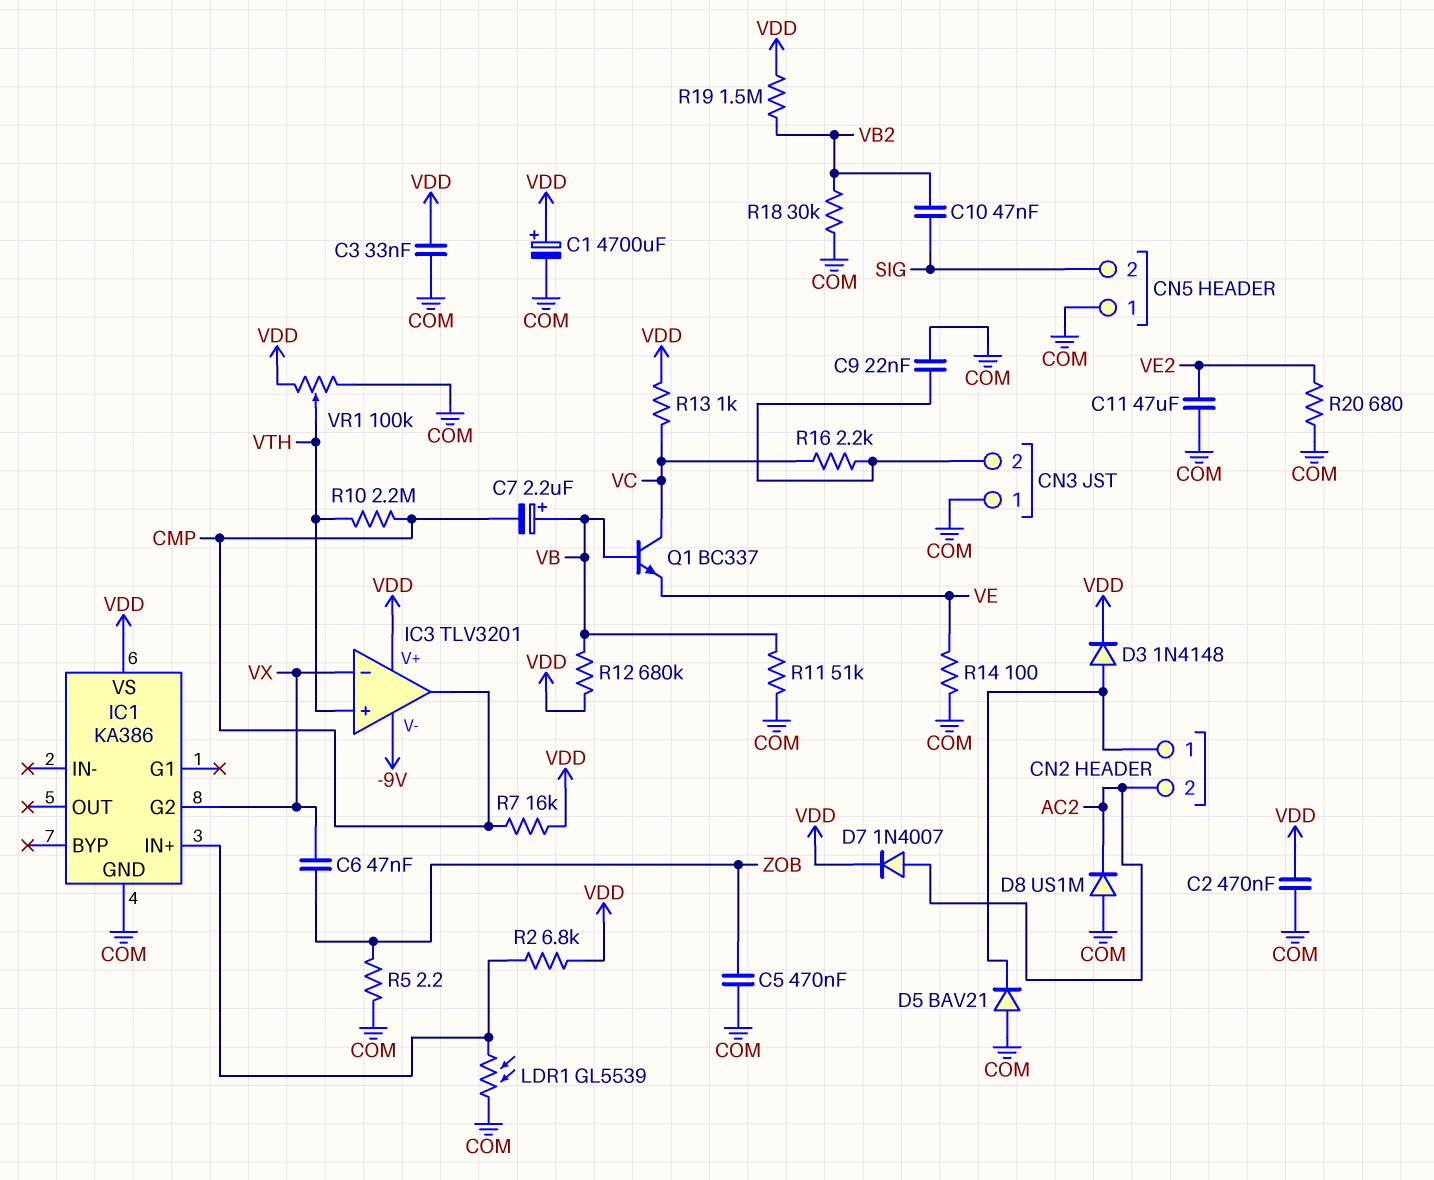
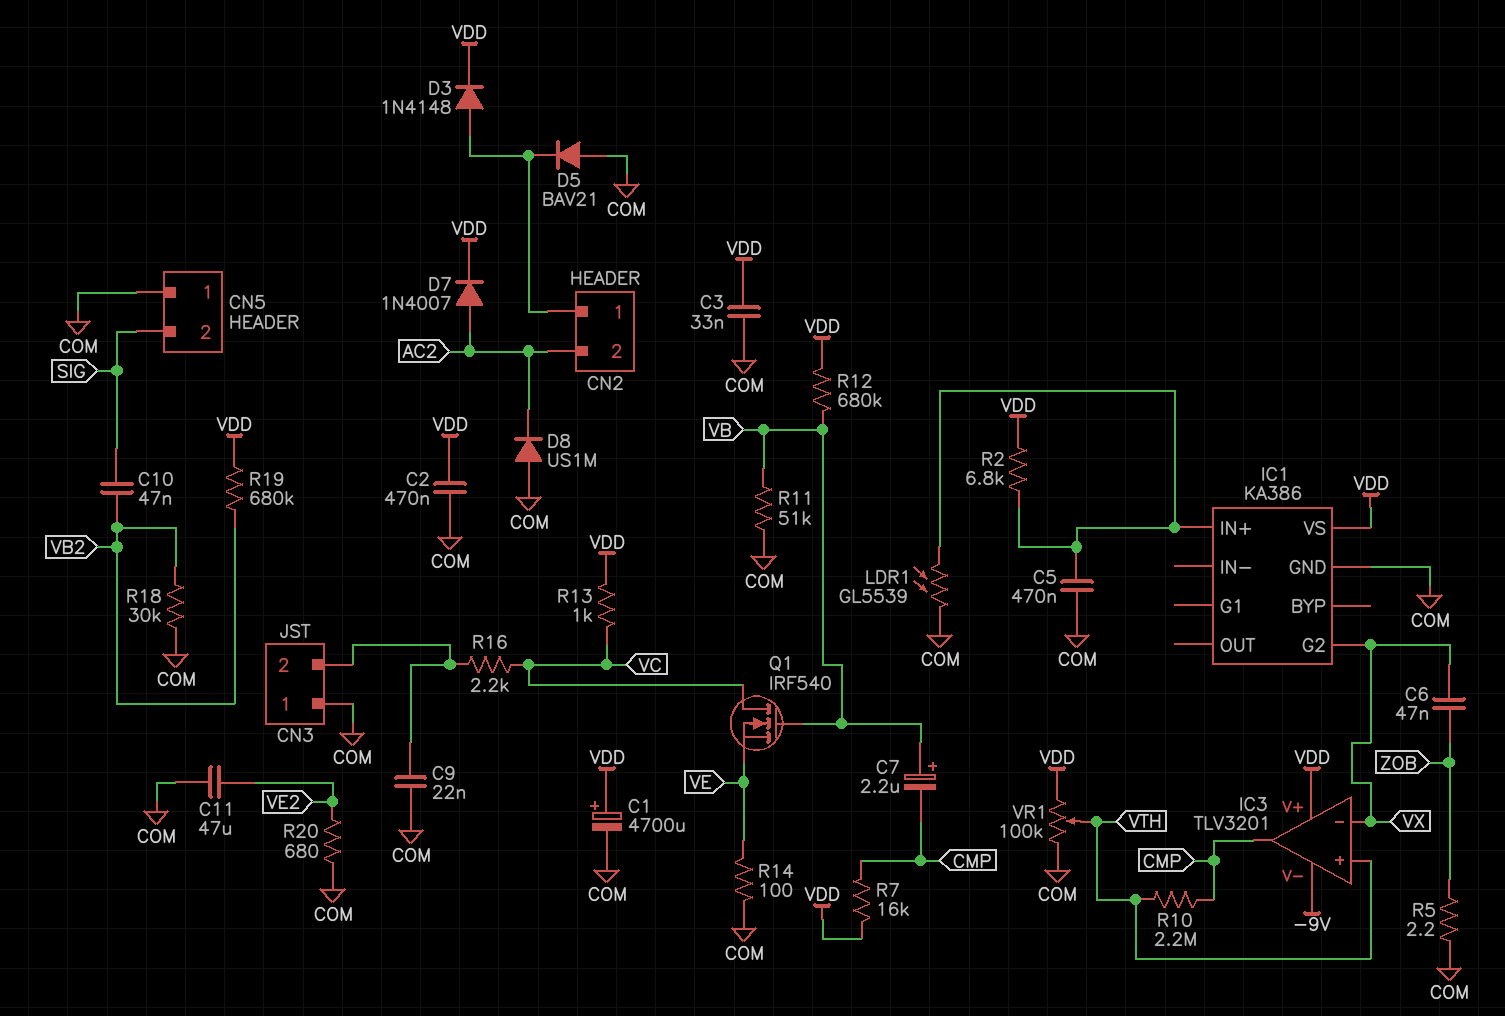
C5: 470nF (COM, ZOB) -> 470nF (COM, IC1/IN+)
Q1: NPN BC337 (B VB, C VC, E VE) -> NMOS IRF540 (G VB, D VC, S VE)
R19: 1.5M (VB2, VDD) -> 680k (VB2, VDD)

